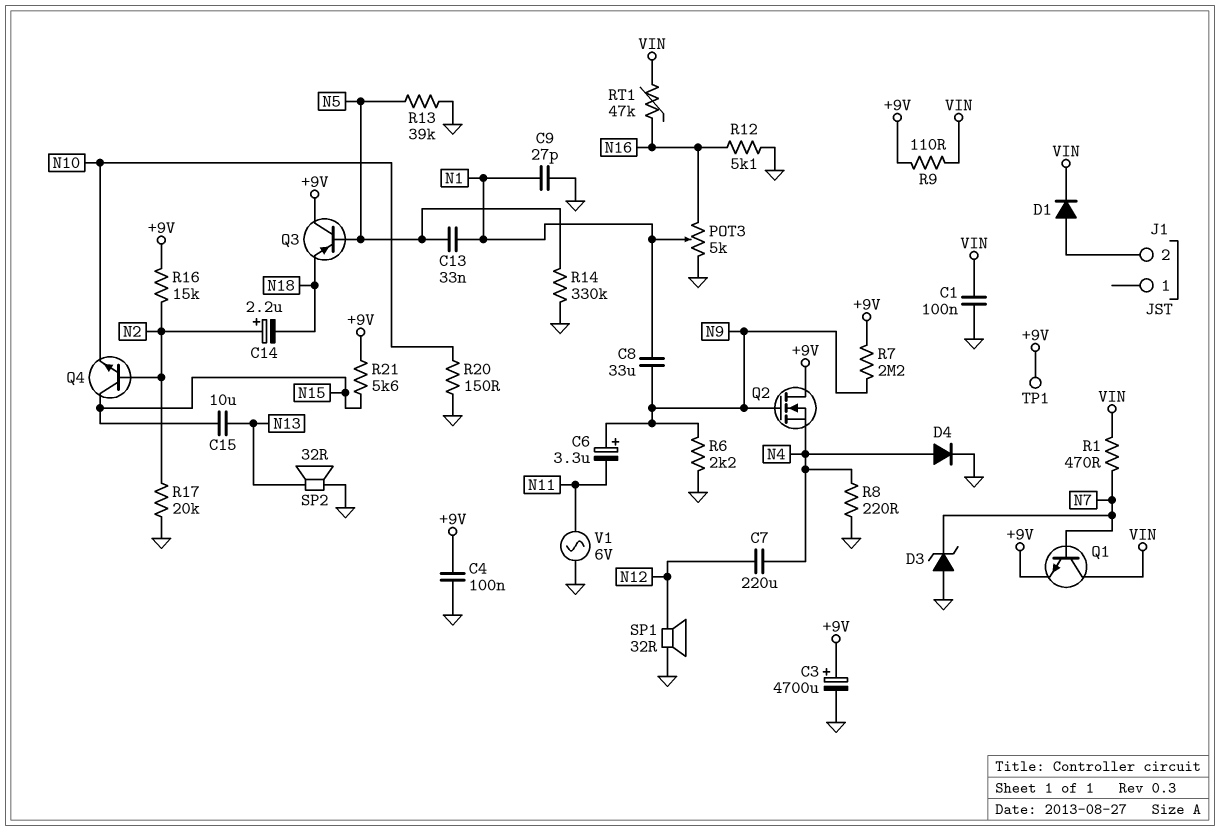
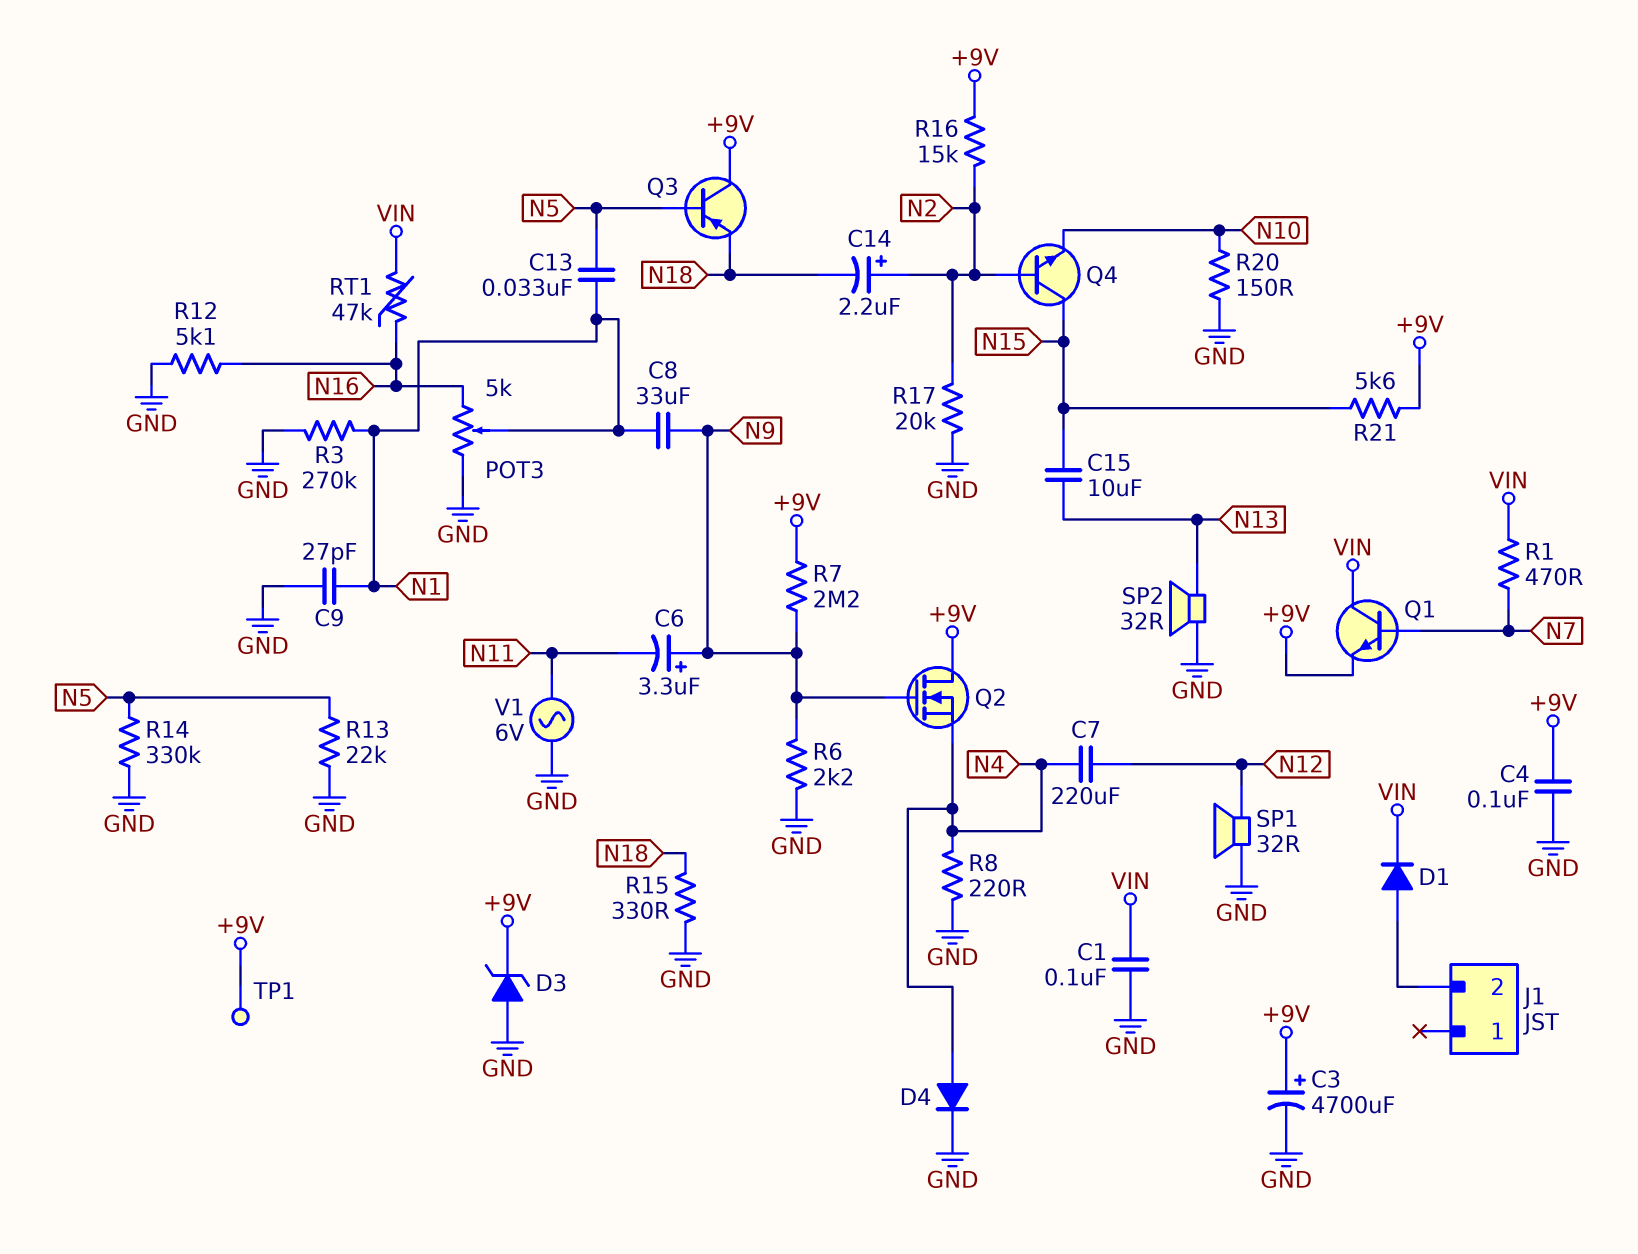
D3: zener (A GND, K N7) -> zener (A GND, K +9V)
R3: none -> 270k (GND, N1)
R9: 110 (+9V, VIN) -> none
R13: 39k (GND, N5) -> 22k (GND, N5)
R15: none -> 330 (GND, N18)

